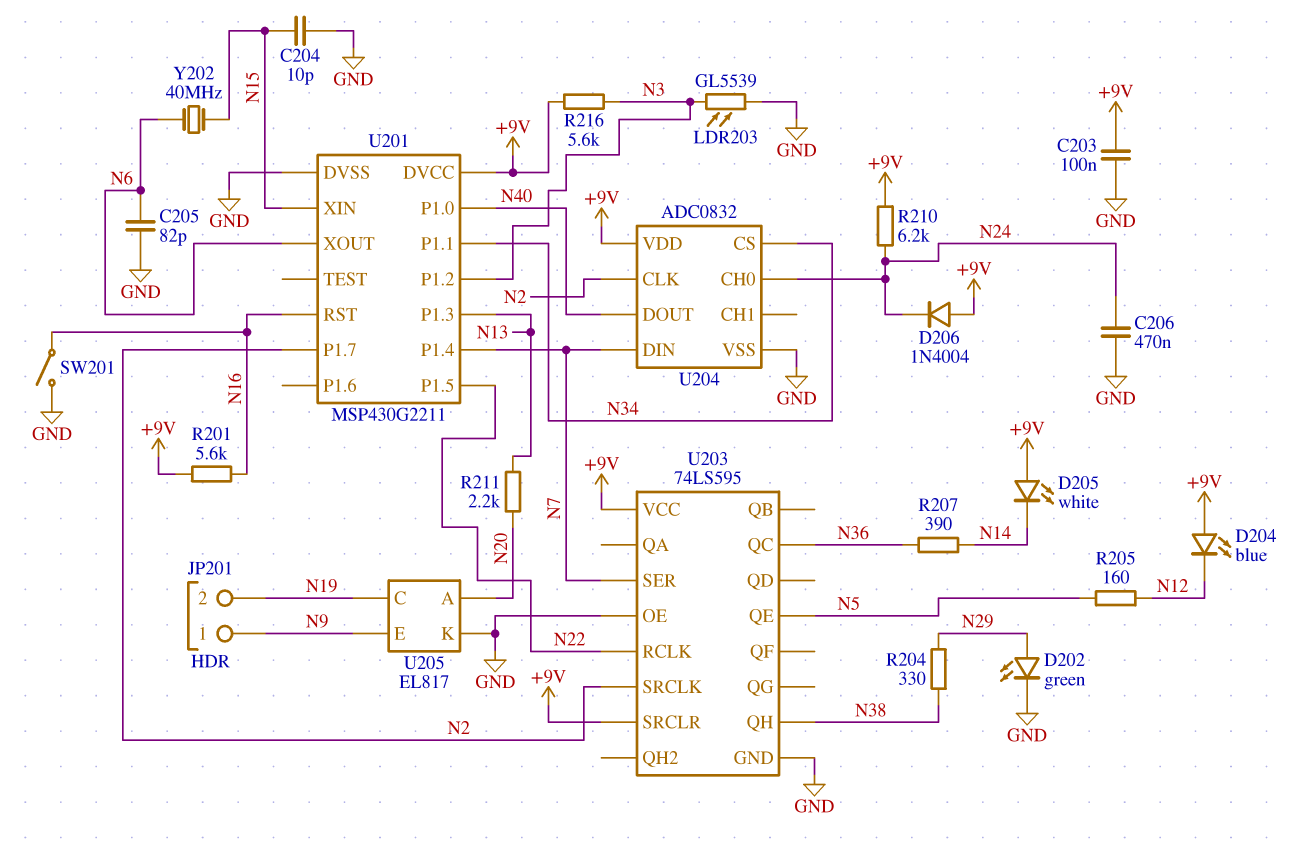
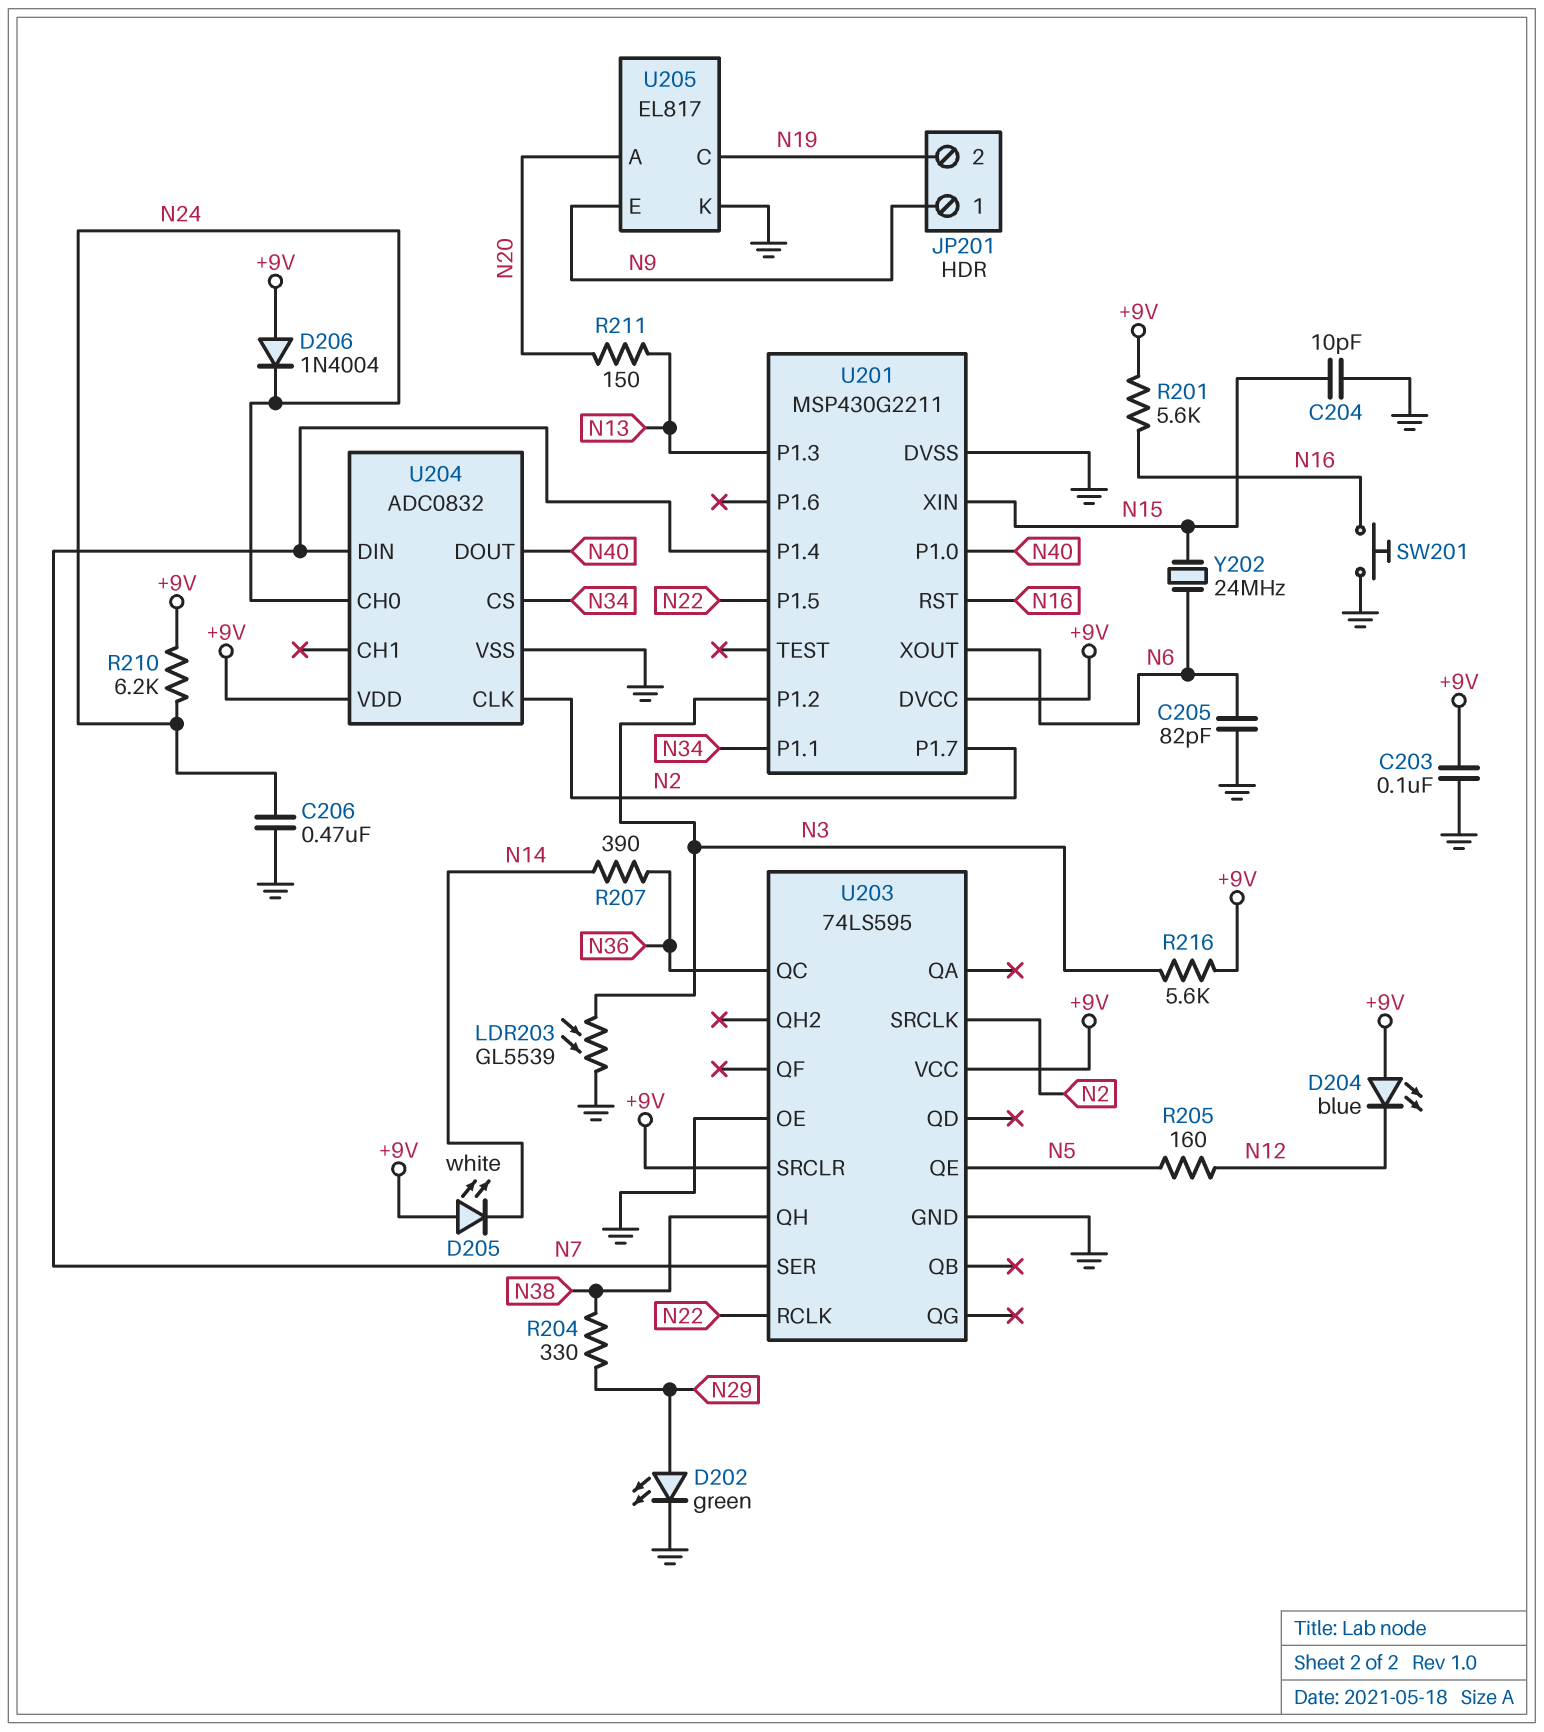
R211: 2.2k (N13, N20) -> 150 (N13, N20)
SW201: switch (GND, N16) -> button (GND, N16)
Y202: 40MHz (N6, N15) -> 24MHz (N6, N15)

